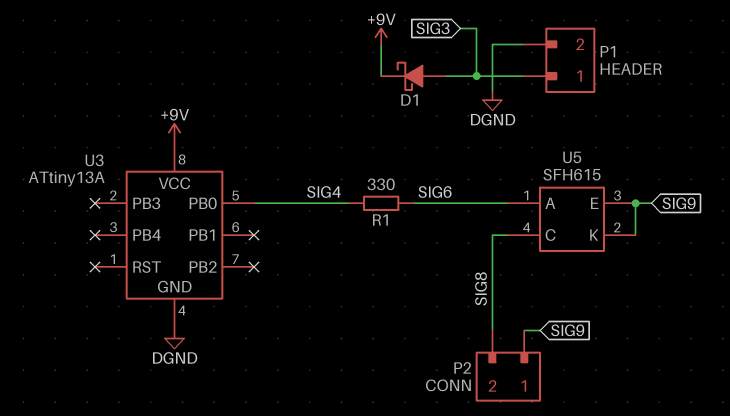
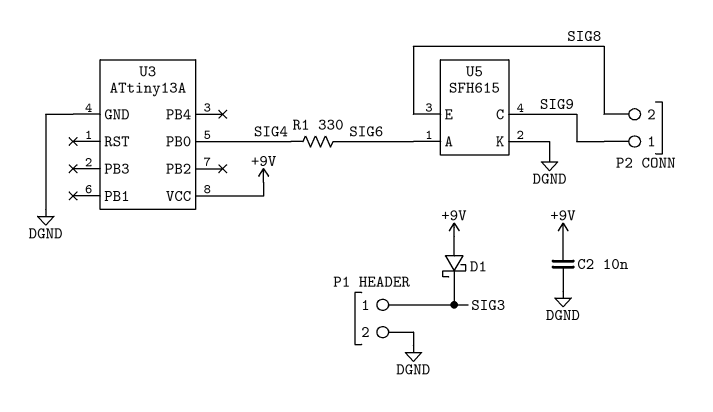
C2: none -> 10nF (+9V, DGND)
D1: schottky (A SIG3, K +9V) -> schottky (A +9V, K SIG3)
U5 pin C: SIG8 -> SIG9
U5 pin E: SIG9 -> SIG8
U5 pin K: SIG9 -> DGND

